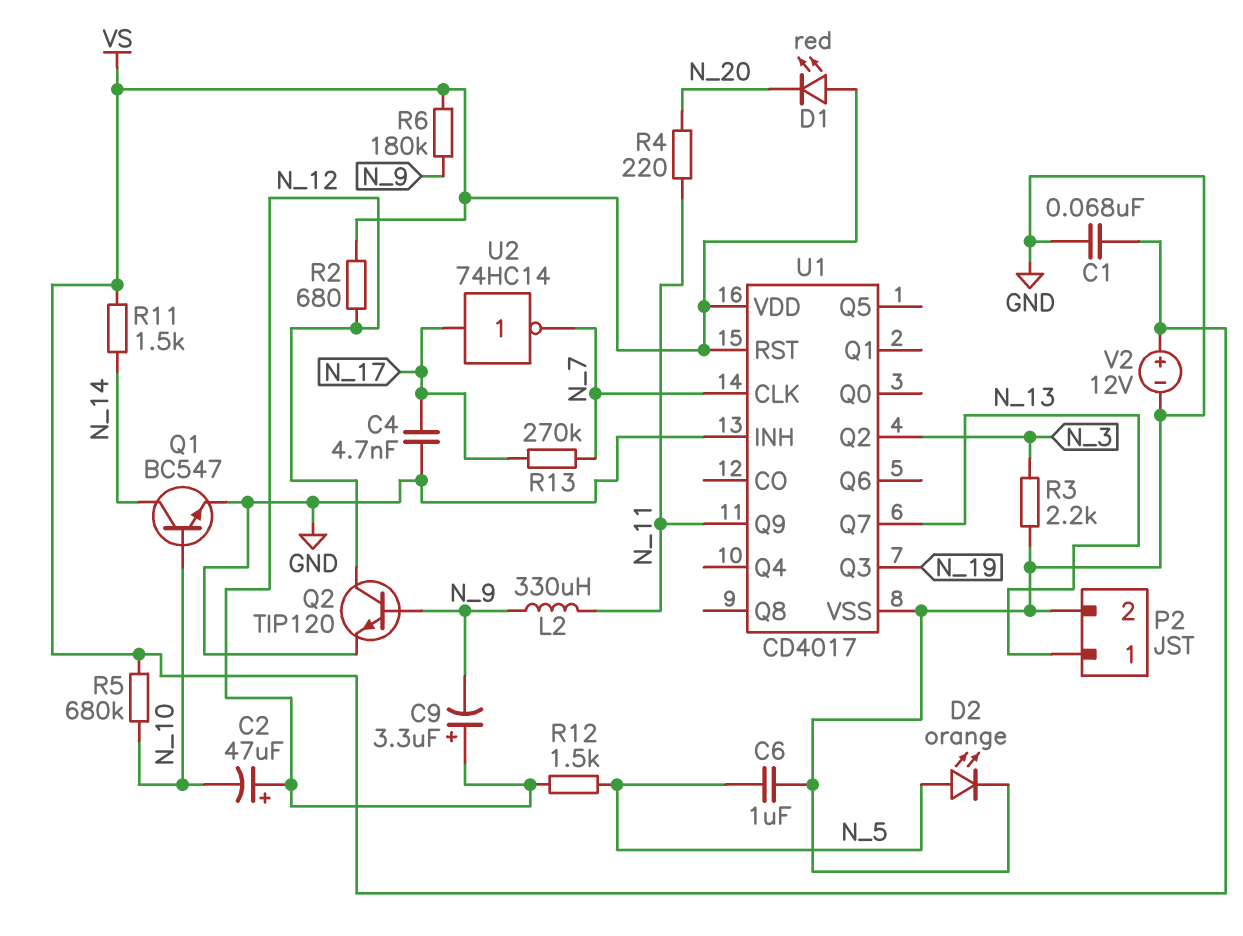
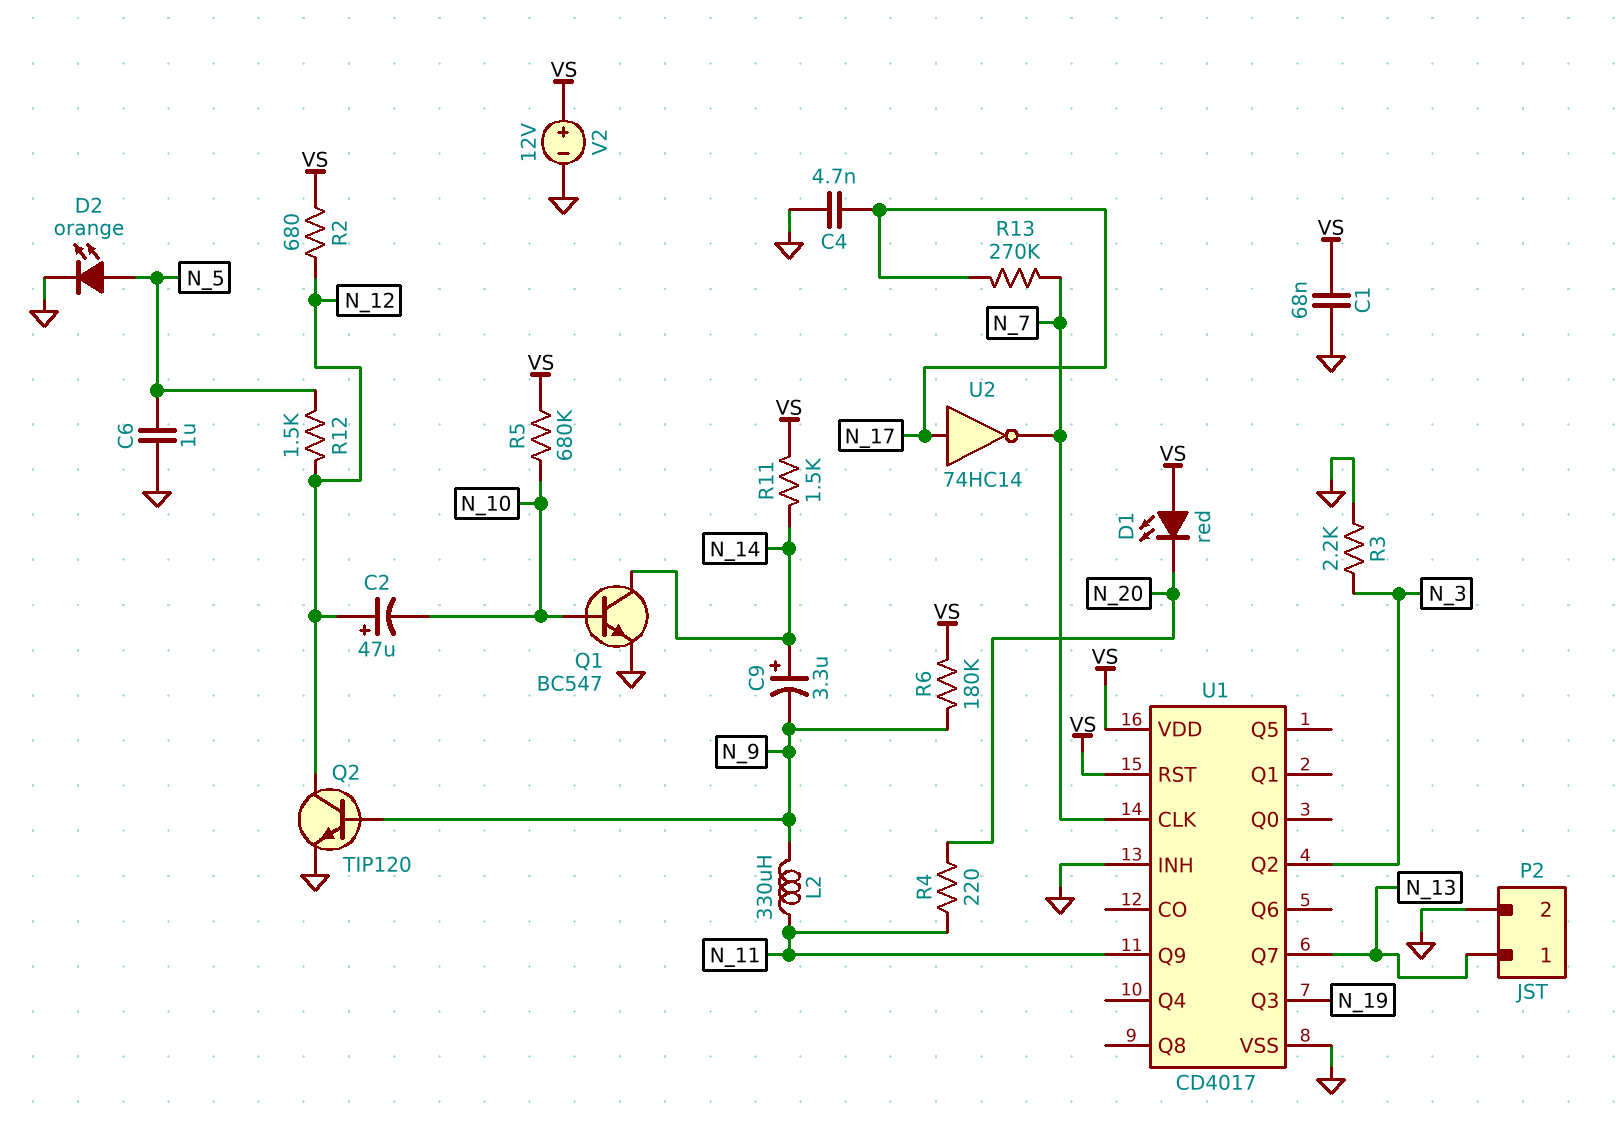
C9: 3.3uF (plus N_12, minus N_9) -> 3.3uF (plus N_14, minus N_9)

